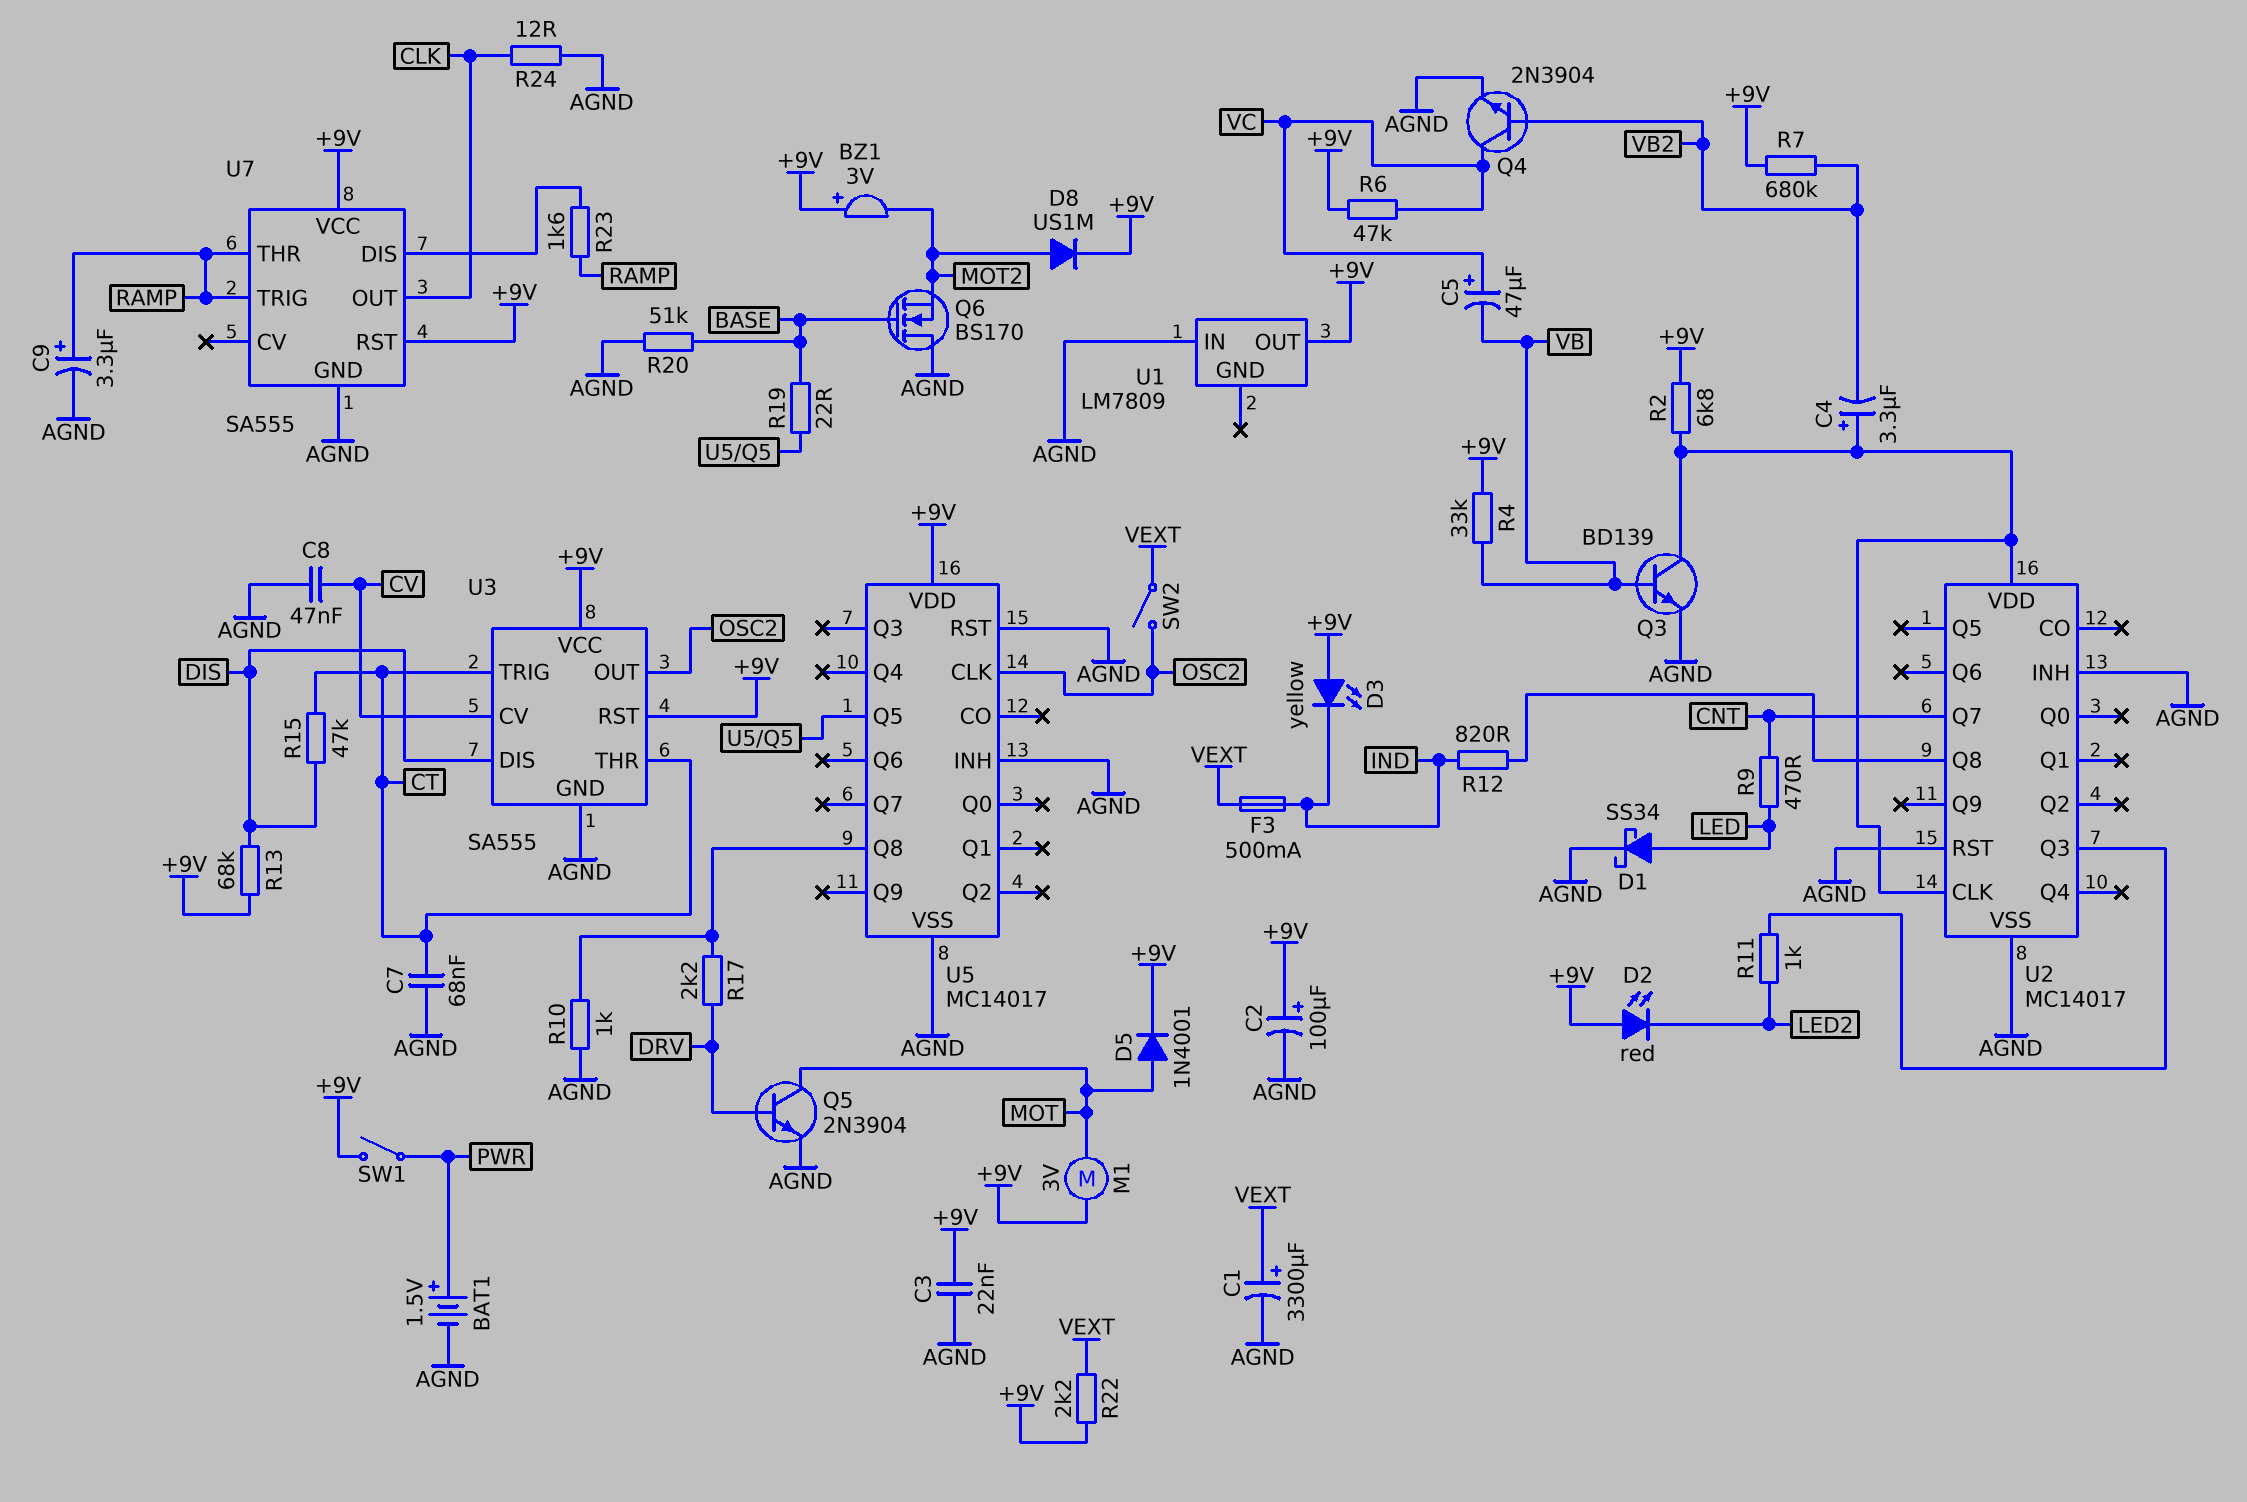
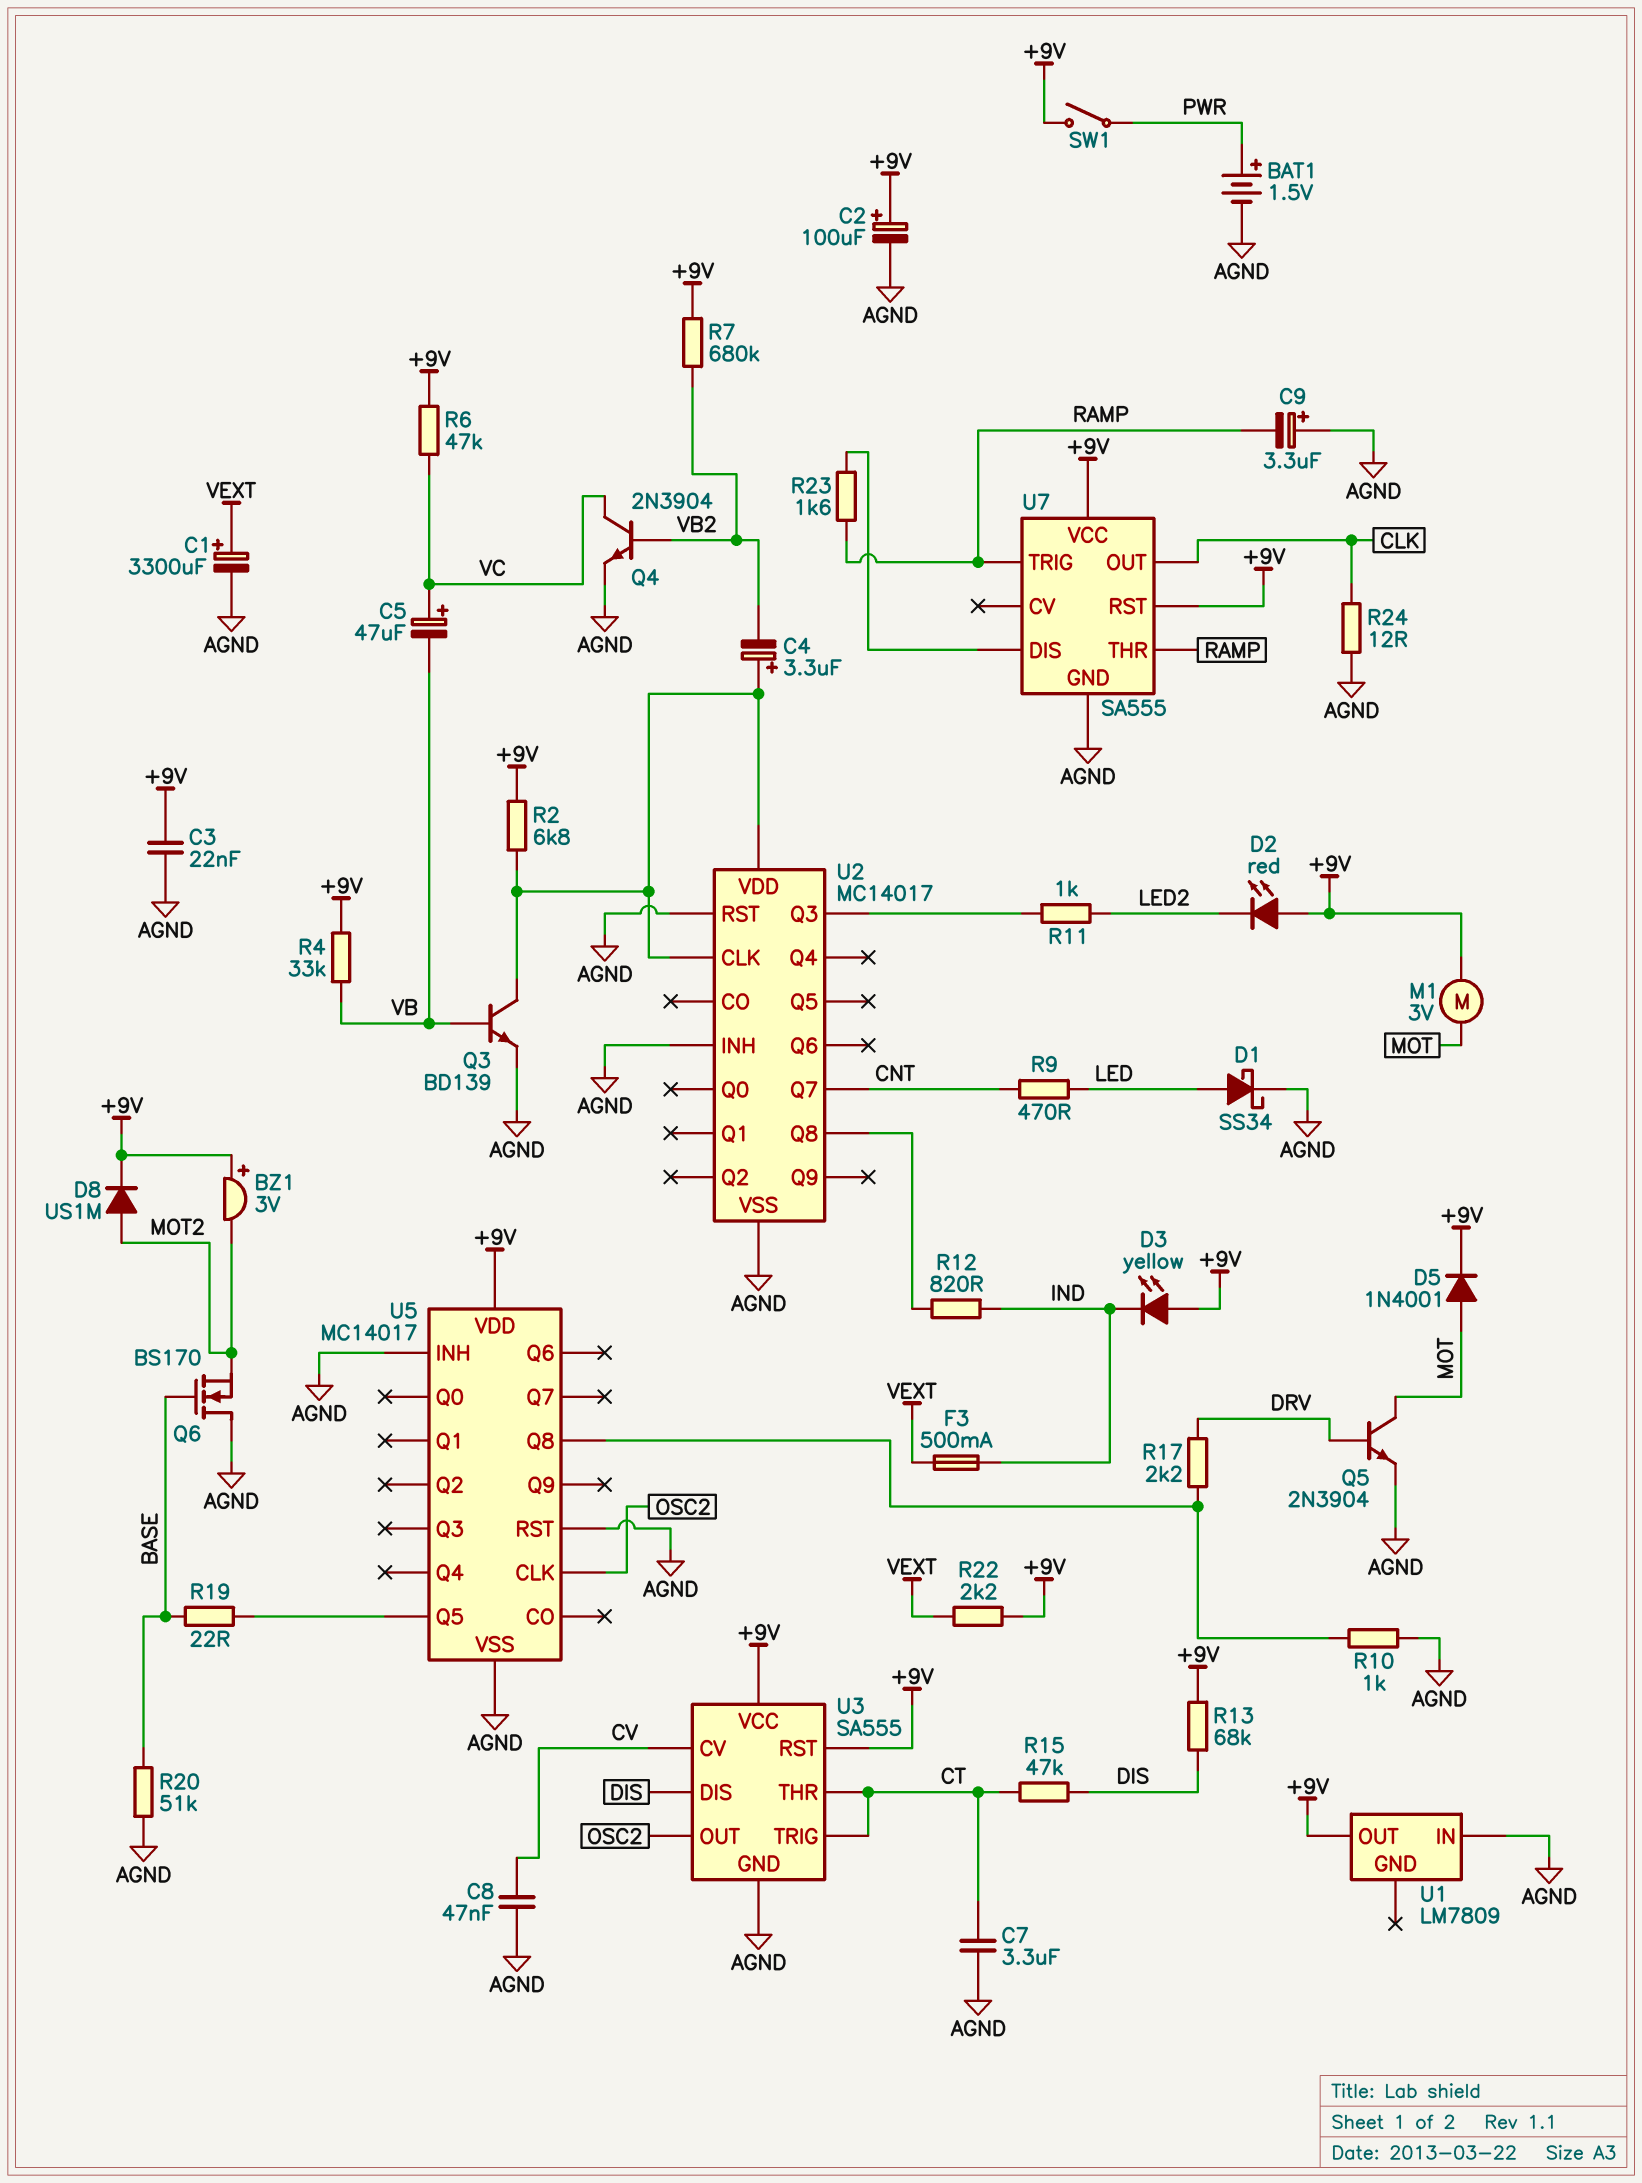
C7: 68nF (AGND, CT) -> 3.3uF (AGND, CT)
C9: 3.3uF (plus RAMP, minus AGND) -> 3.3uF (plus AGND, minus RAMP)
SW2: switch (OSC2, VEXT) -> none

